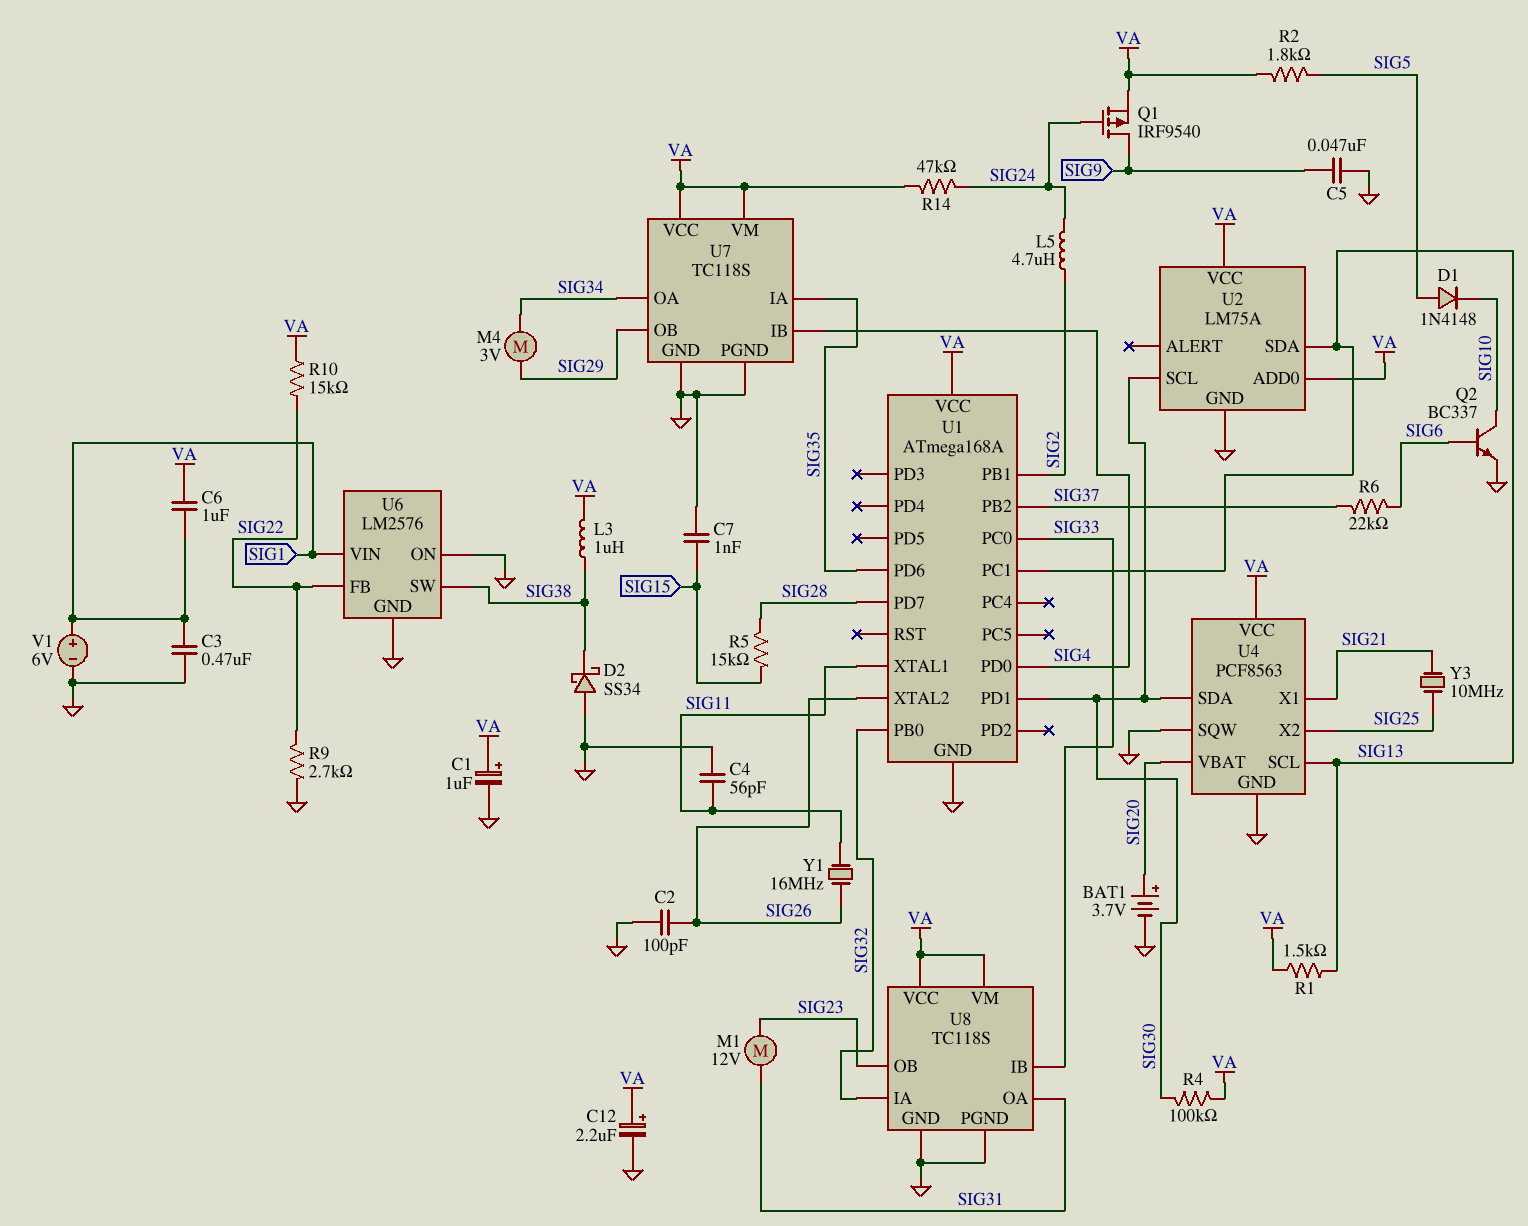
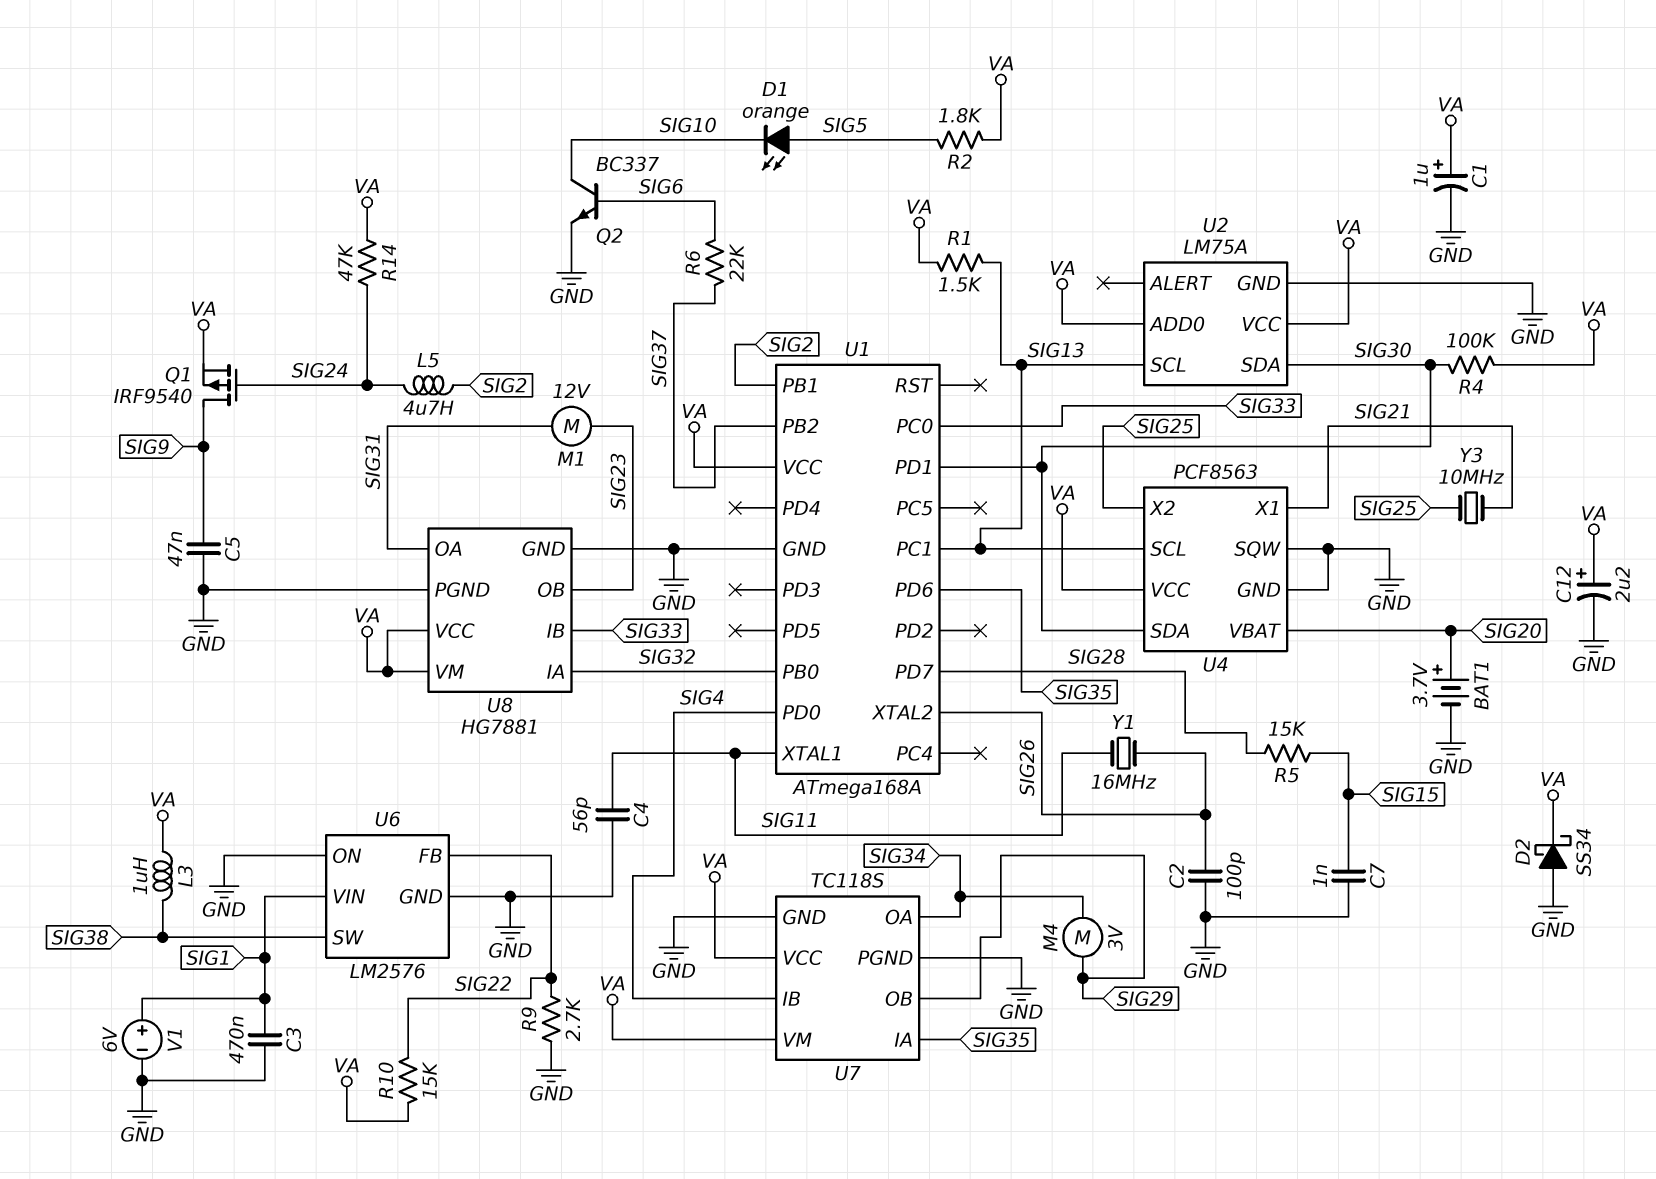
C6: 1uF (SIG1, VA) -> none
D1: diode 1N4148 (A SIG5, K SIG10) -> LED orange (A SIG5, K SIG10)
D2: schottky SS34 (A GND, K SIG38) -> schottky SS34 (A GND, K VA)
U2 pin SCL: SIG30 -> SIG13
U2 pin SDA: SIG13 -> SIG30
U8: TC118S -> HG7881

